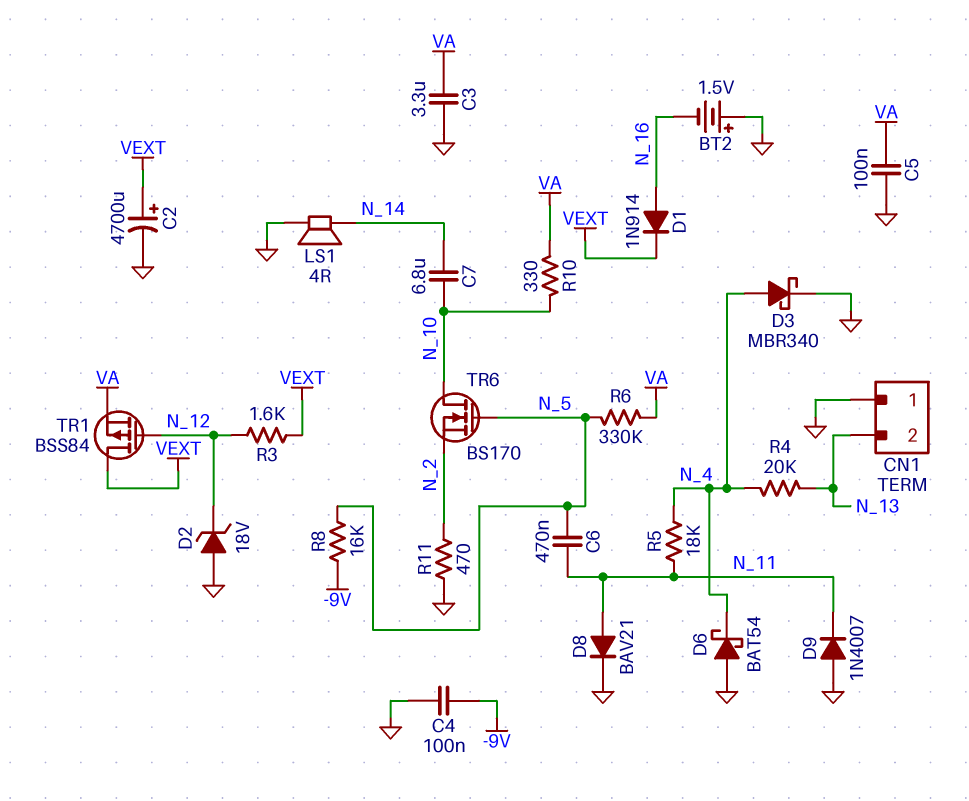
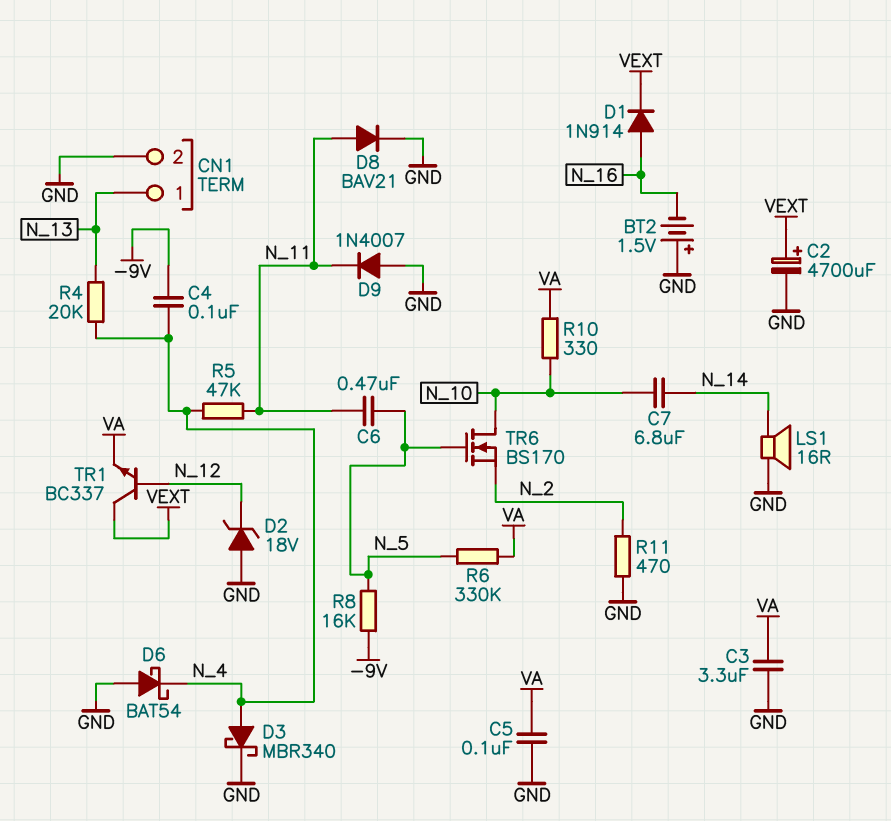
C4: 100nF (-9V, GND) -> 100nF (-9V, N_4)
CN1 pin 1: GND -> N_13
CN1 pin 2: N_13 -> GND
LS1: speaker 4R (GND, N_14) -> speaker 16R (GND, N_14)
R3: 1.6k (N_12, VEXT) -> none
R5: 18k (N_4, N_11) -> 47k (N_4, N_11)
TR1: PMOS BSS84 (G N_12, D VEXT, S VA) -> NPN BC337 (B N_12, C VEXT, E VA)

